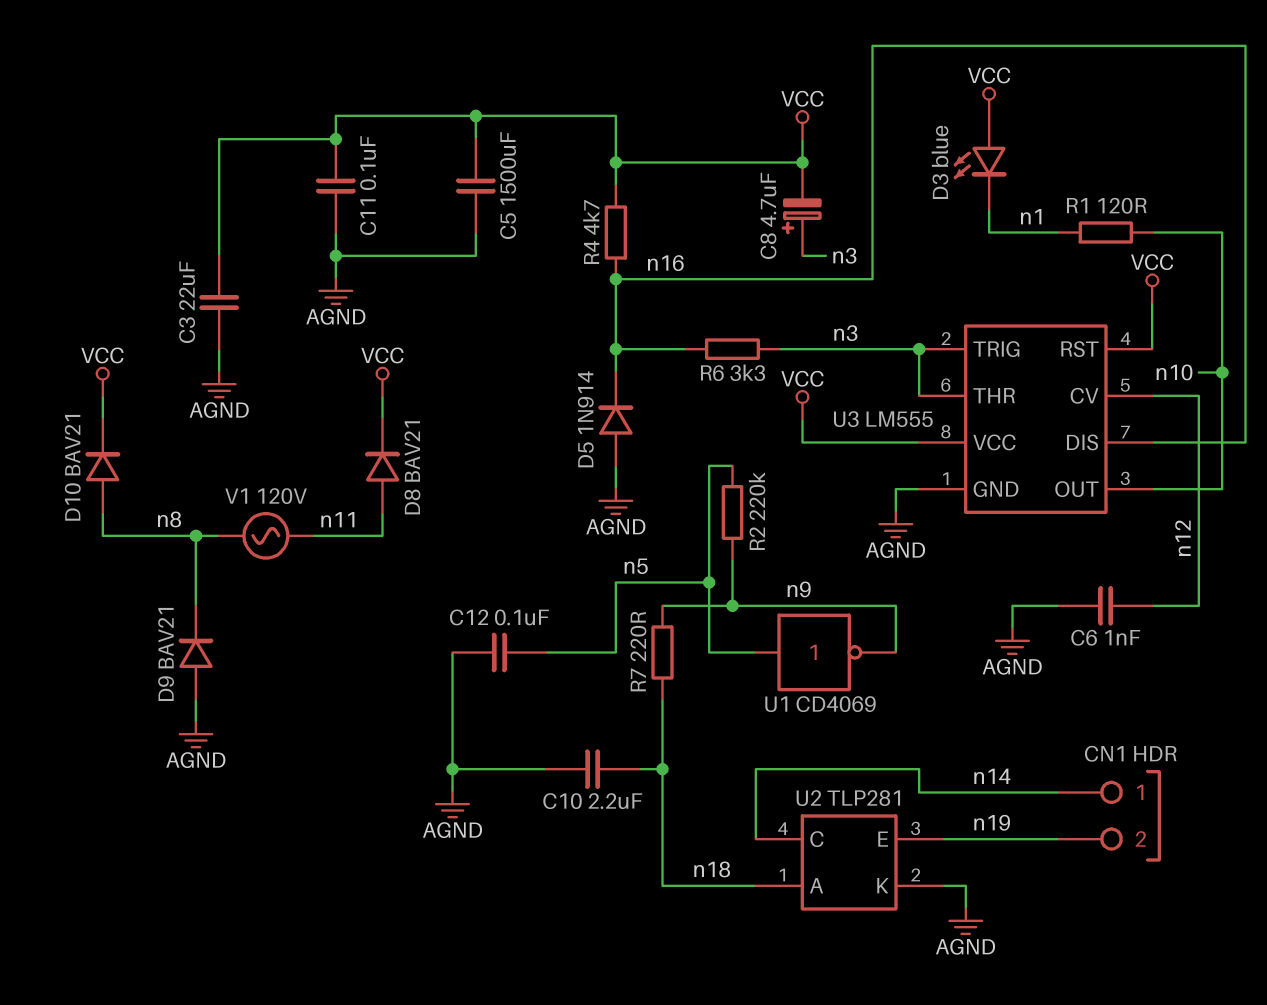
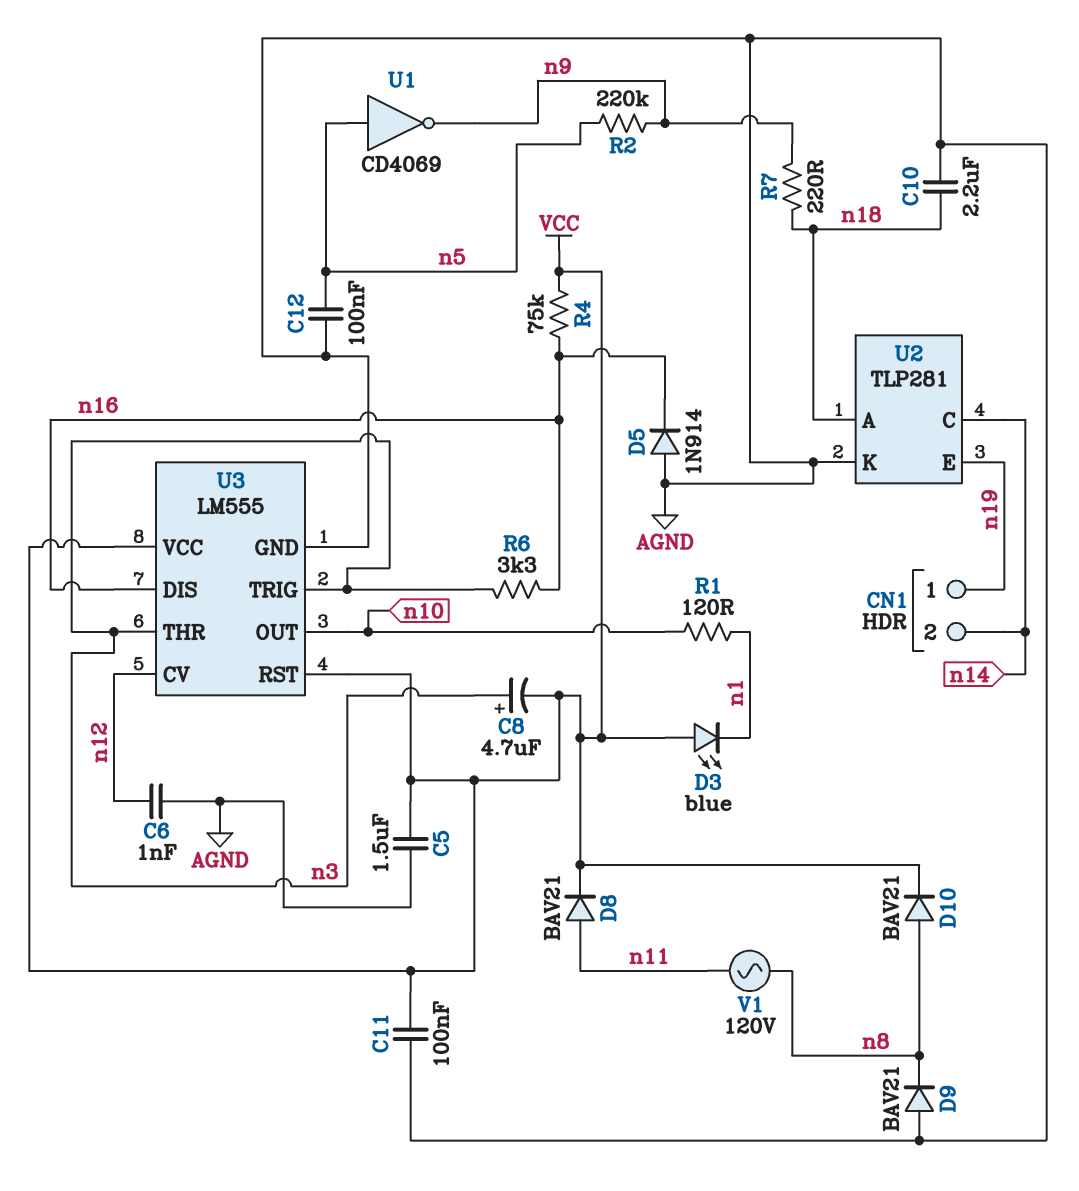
C3: 22uF (AGND, VCC) -> none
C5: 1500uF (AGND, VCC) -> 1.5uF (AGND, VCC)
CN1 pin 1: n14 -> n19
CN1 pin 2: n19 -> n14
R4: 4.7k (VCC, n16) -> 75k (VCC, n16)

